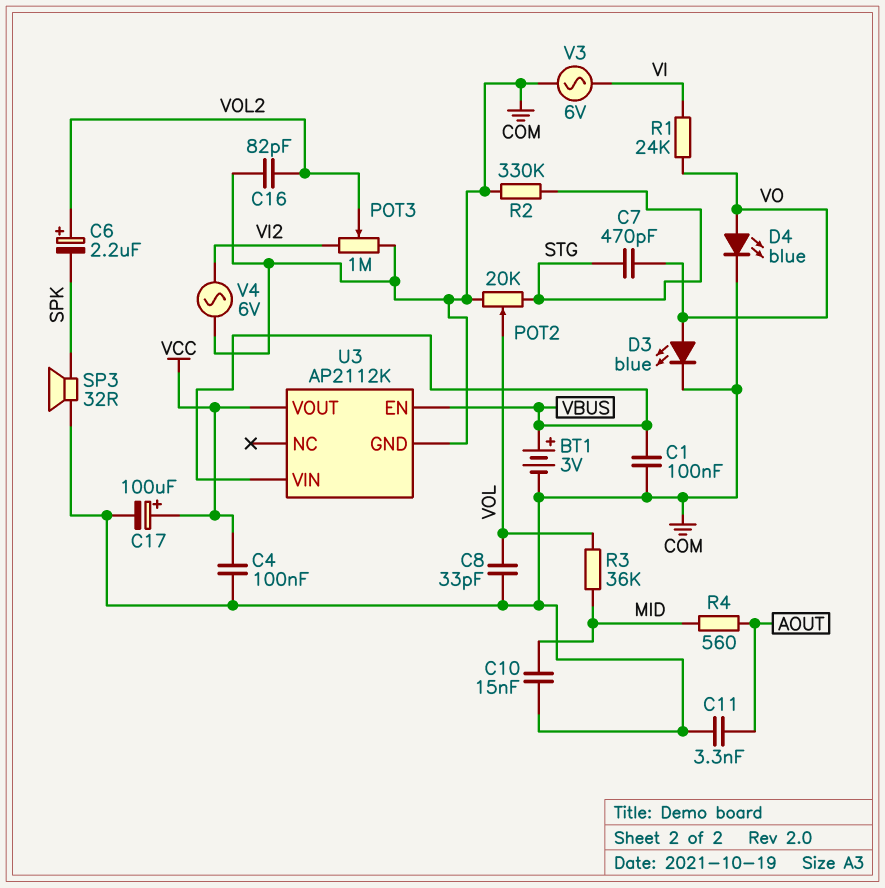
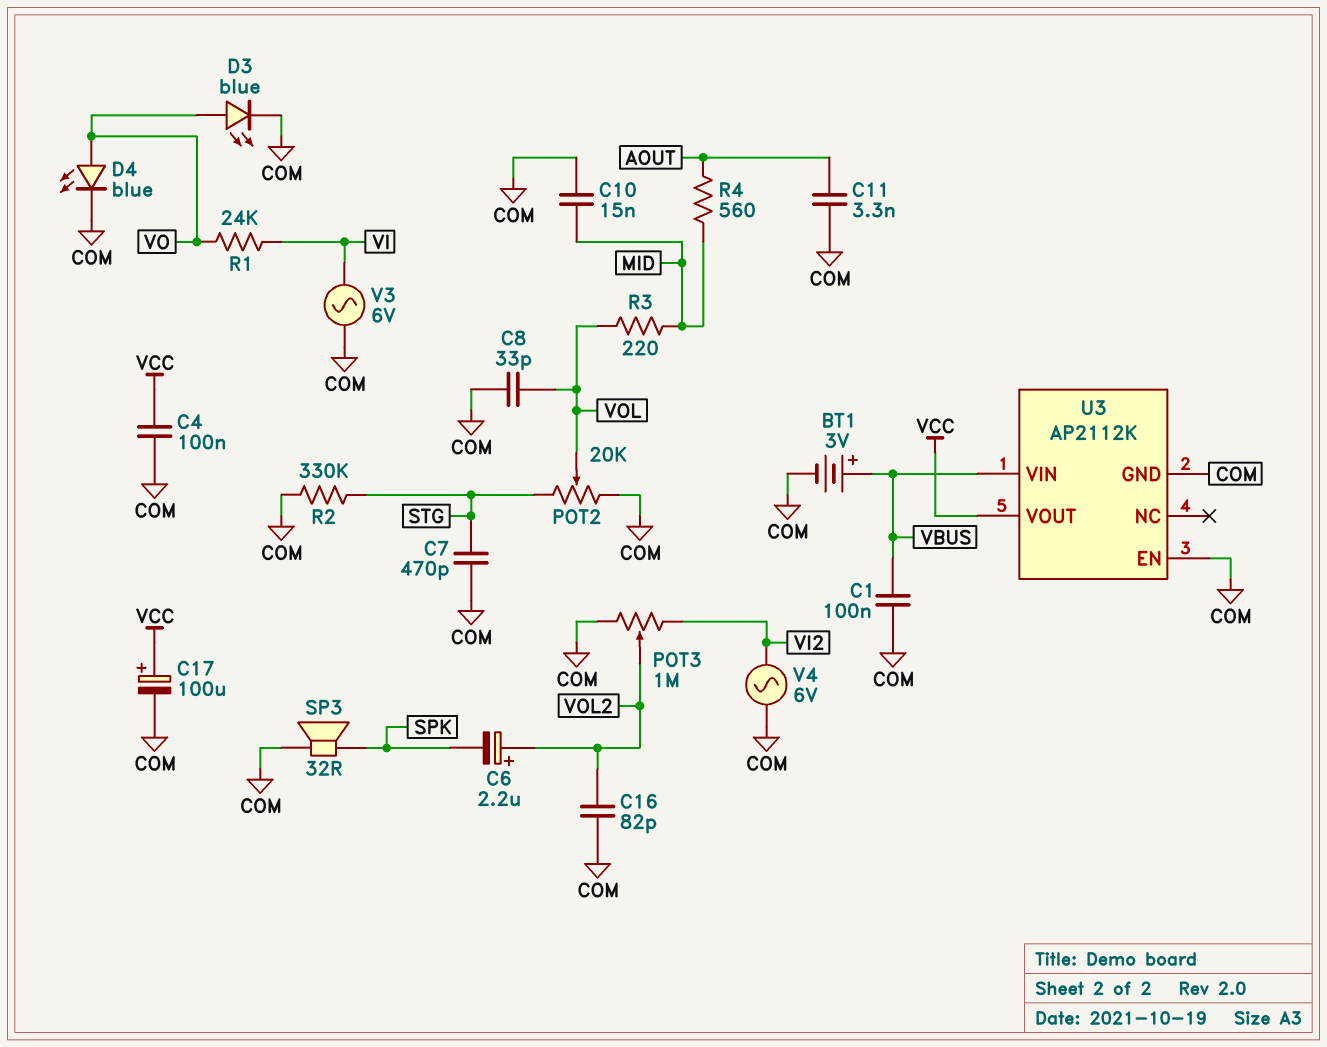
C7: 470pF (STG, VO) -> 470pF (COM, STG)
R3: 36k (MID, VOL) -> 220 (MID, VOL)
U3 pin EN: VBUS -> COM

